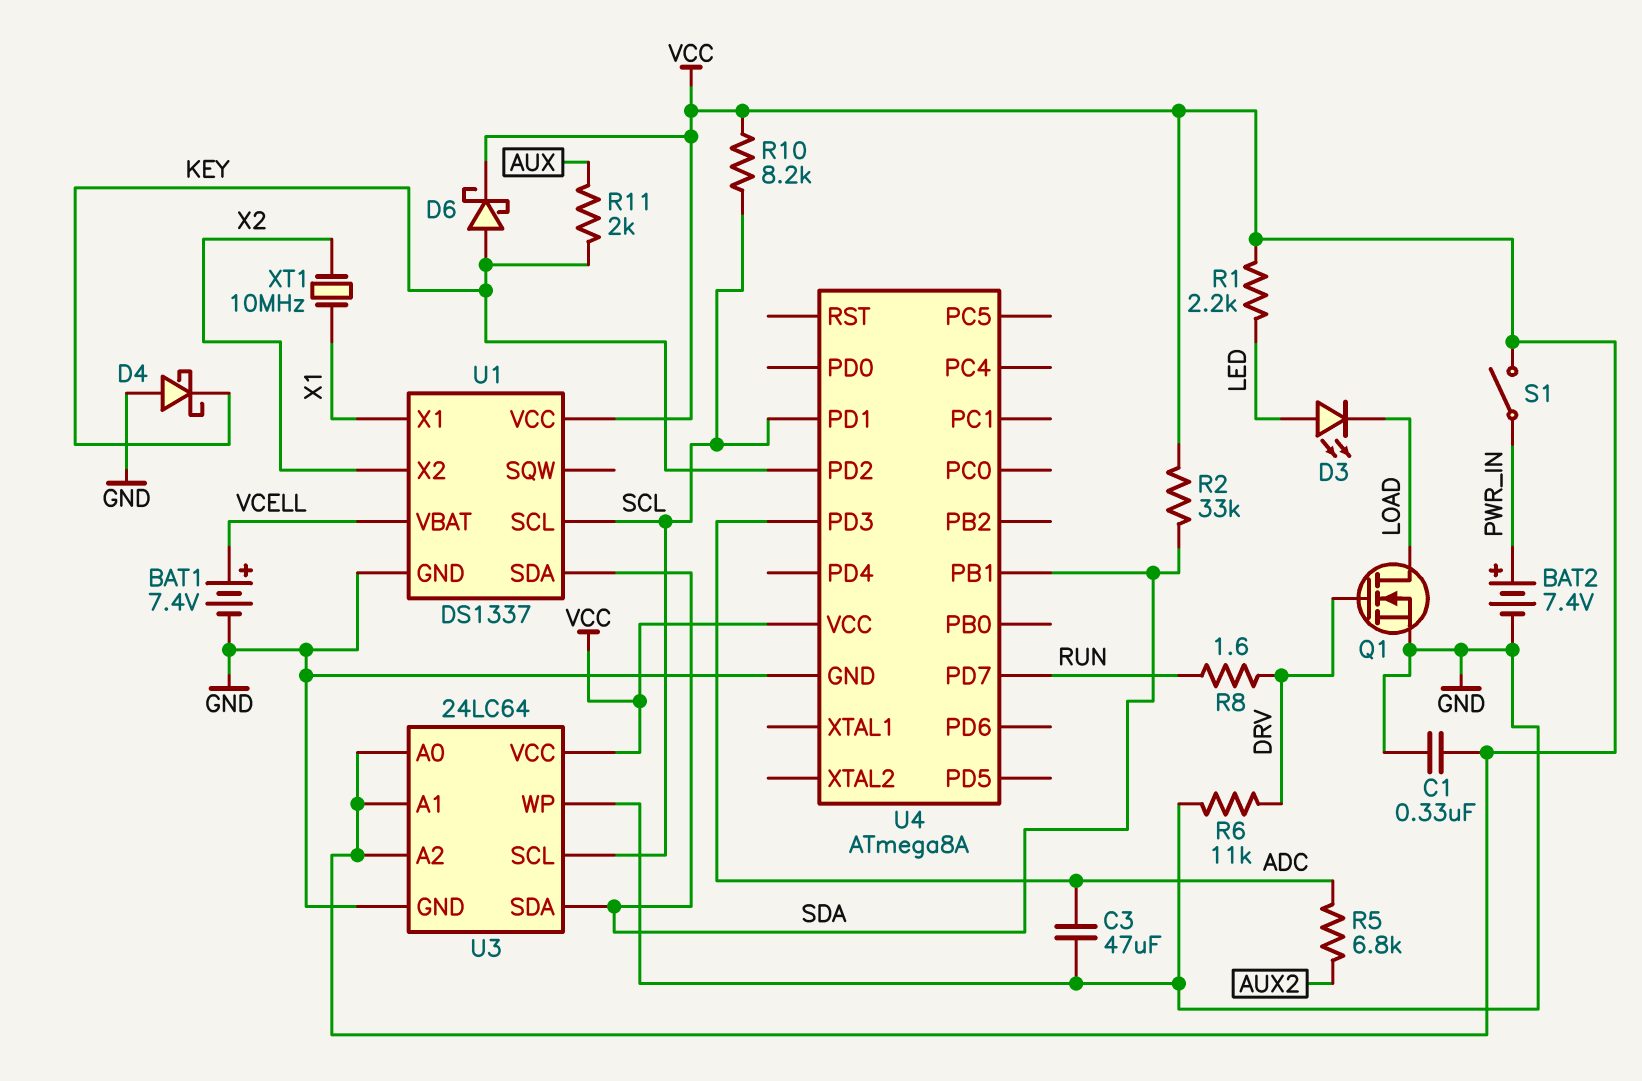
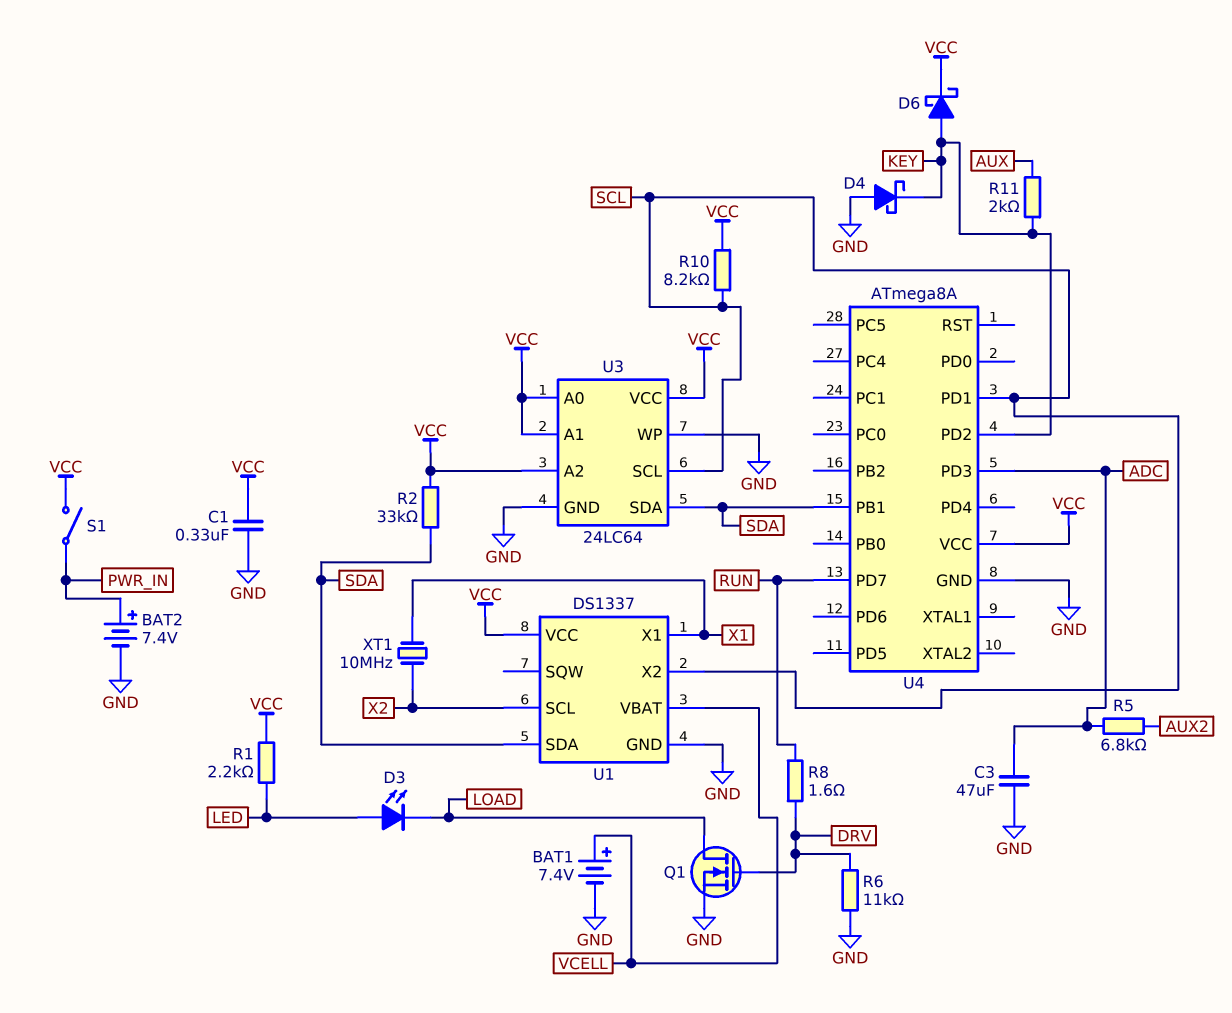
U1 pin SCL: SCL -> X2
U1 pin X2: X2 -> SCL

